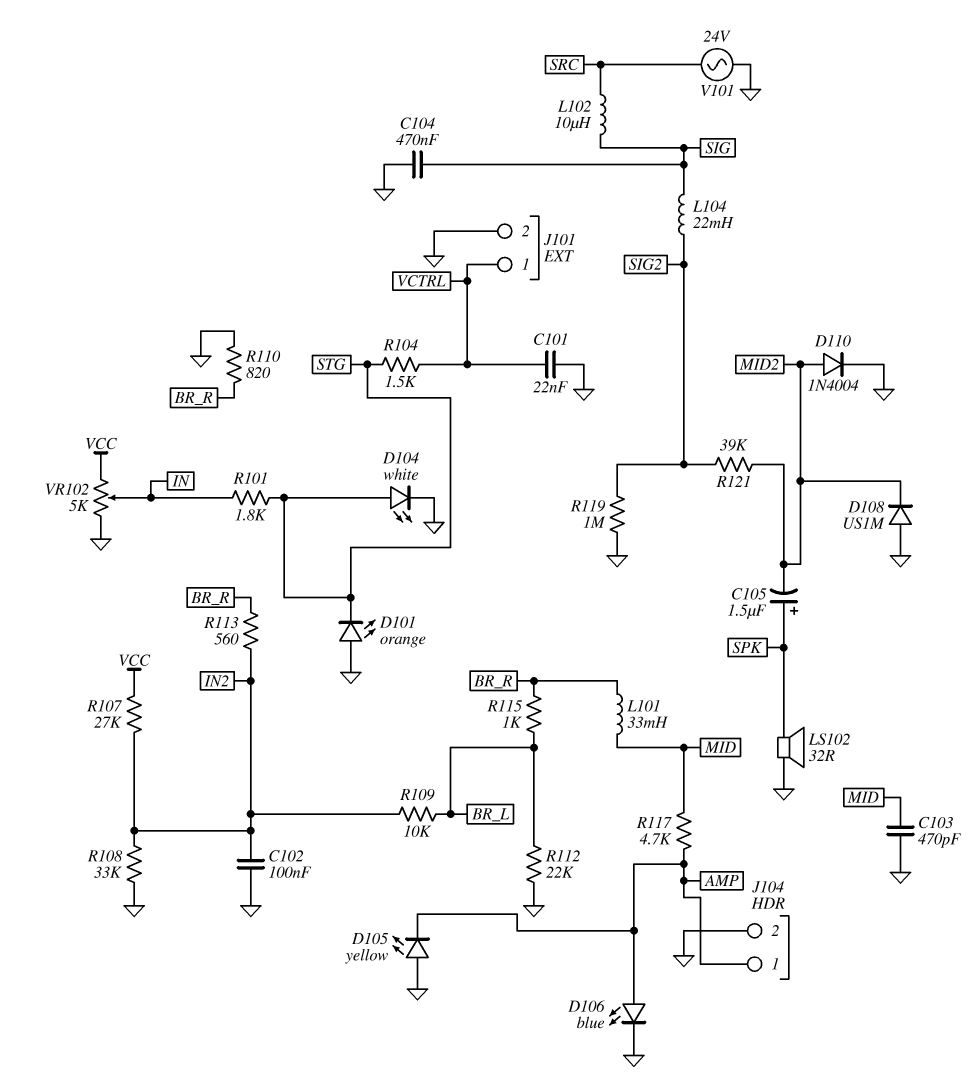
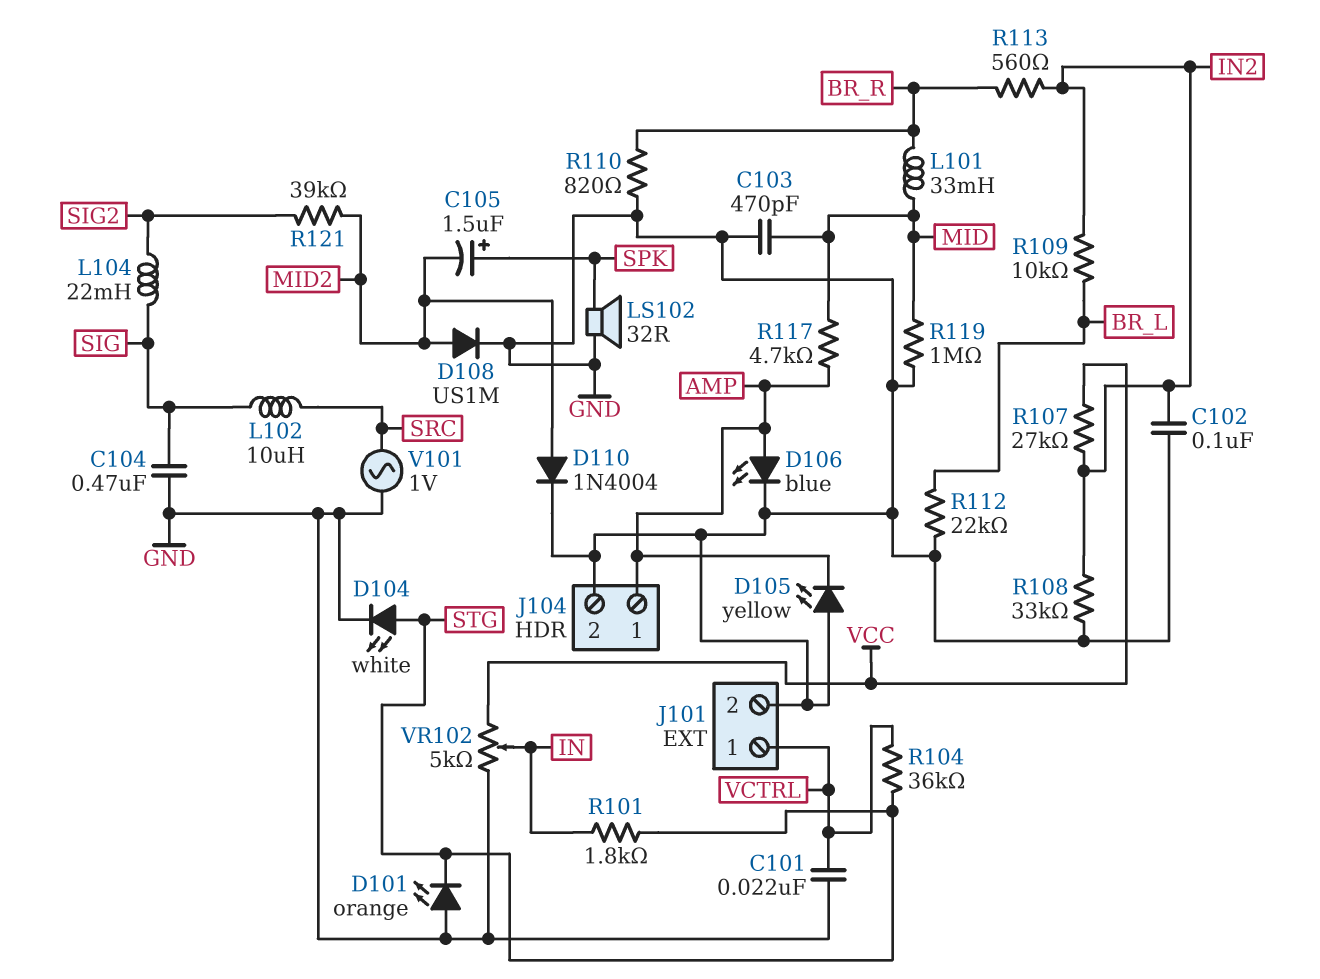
D108: diode US1M (A GND, K MID2) -> diode US1M (A MID2, K GND)
R104: 1.5k (STG, VCTRL) -> 36k (STG, VCTRL)
R115: 1k (BR_L, BR_R) -> none
R119: 1M (GND, SIG2) -> 1M (GND, MID)
V101: AC 24V (GND, SRC) -> AC 1V (GND, SRC)

